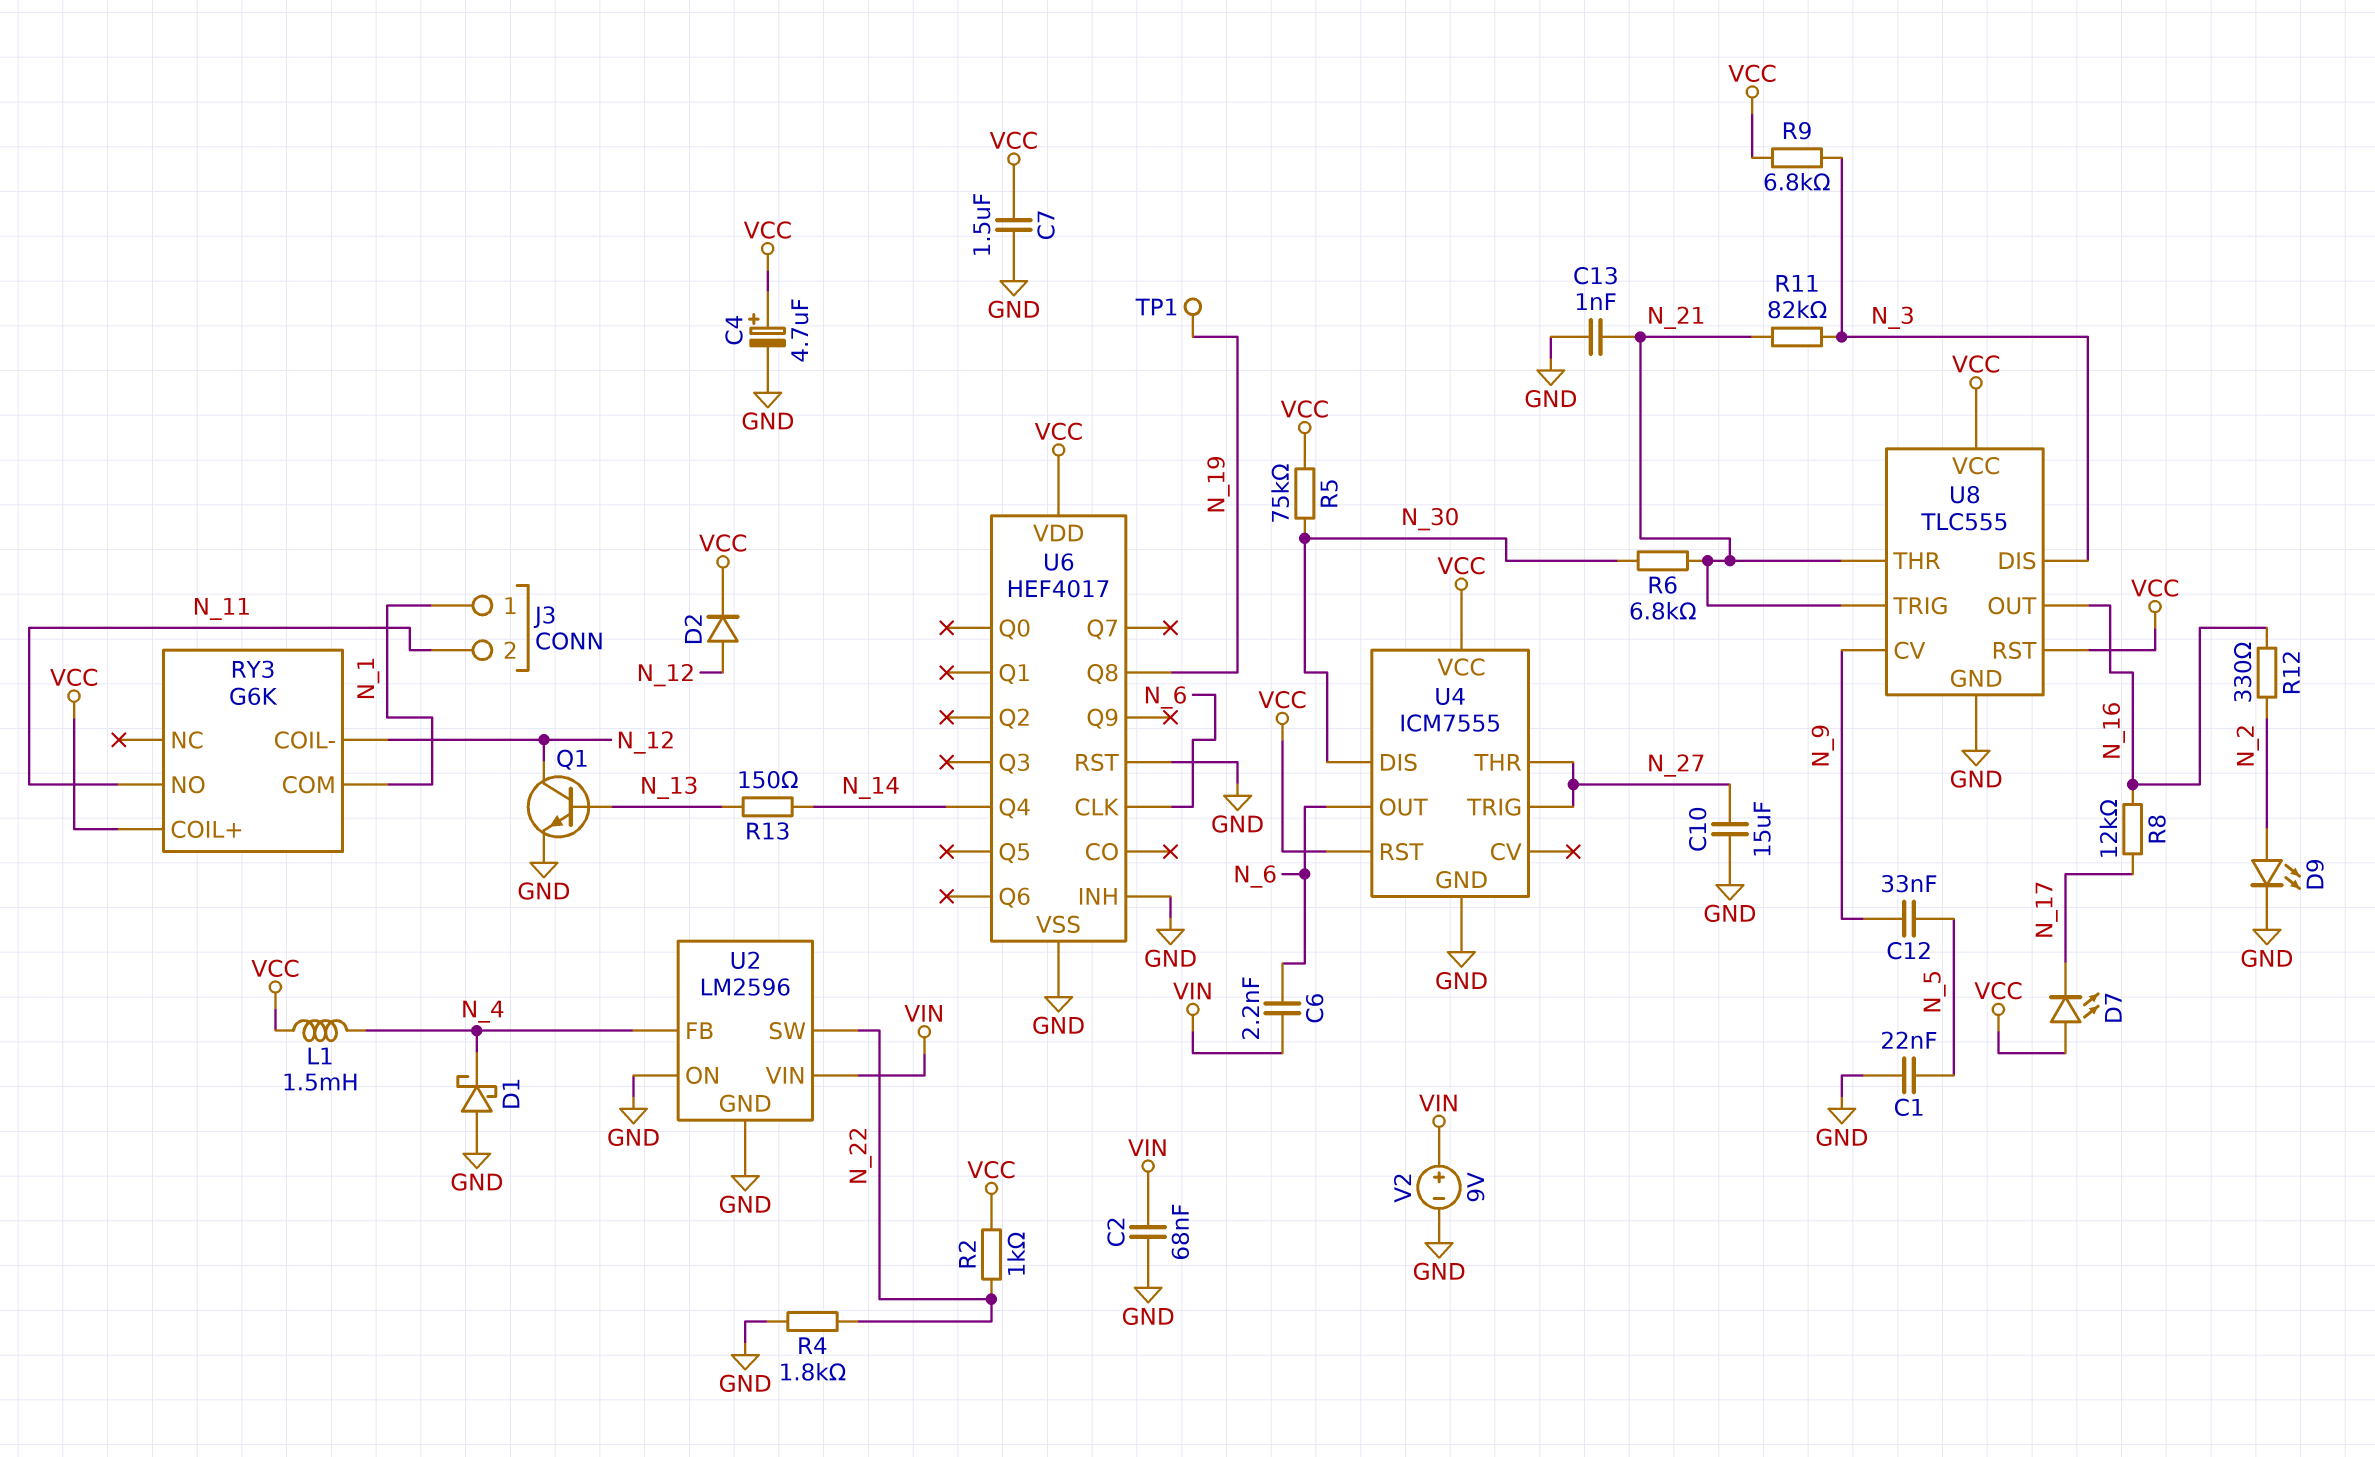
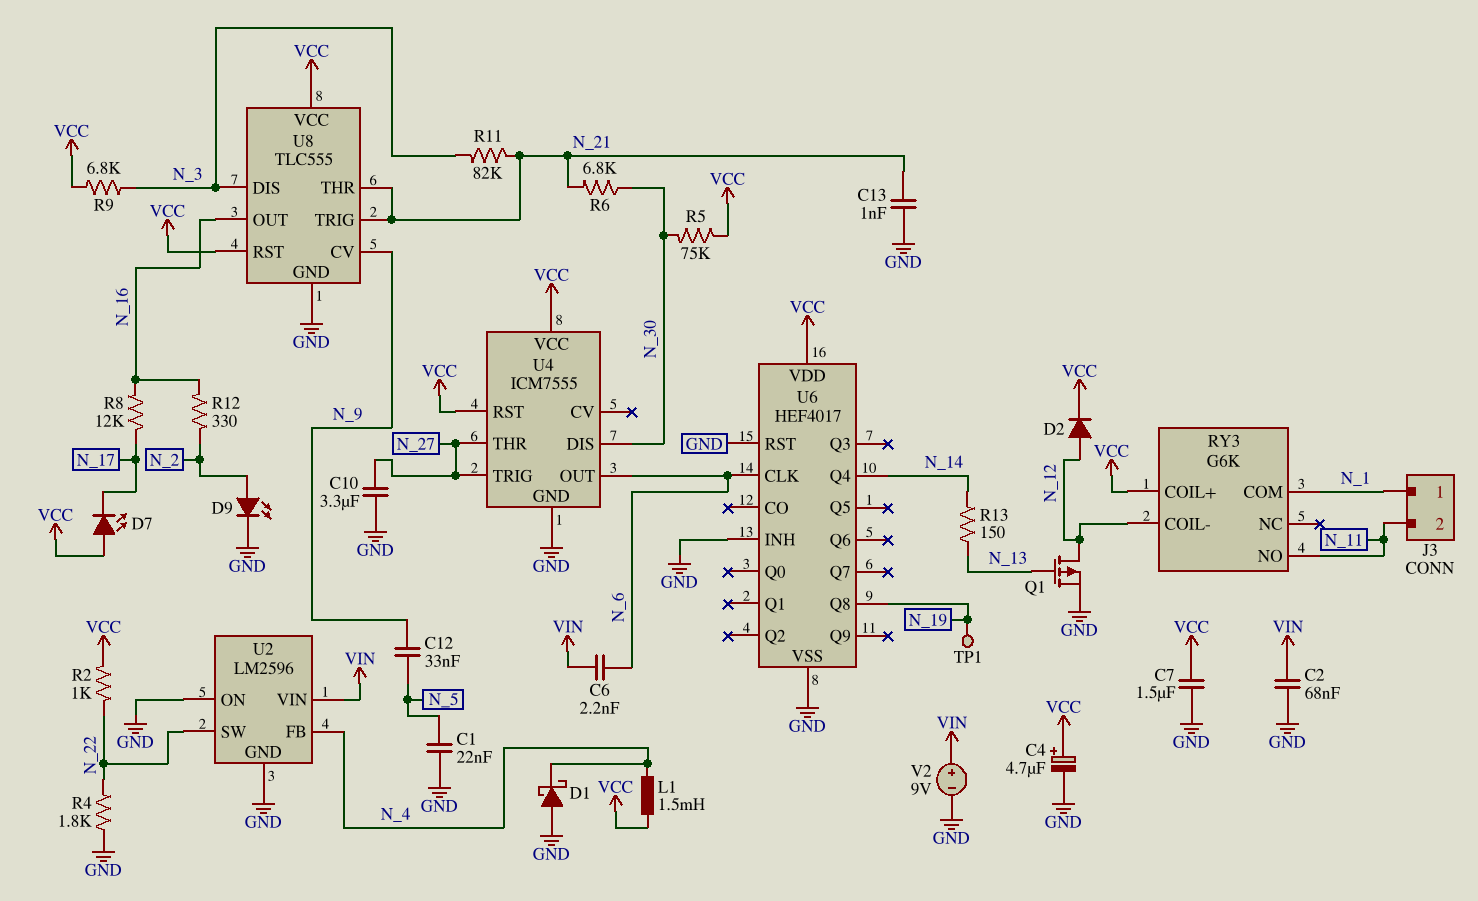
C10: 15uF (GND, N_27) -> 3.3uF (GND, N_27)
Q1: NPN (B N_13, C N_12, E GND) -> PMOS (G N_13, D N_12, S GND)

